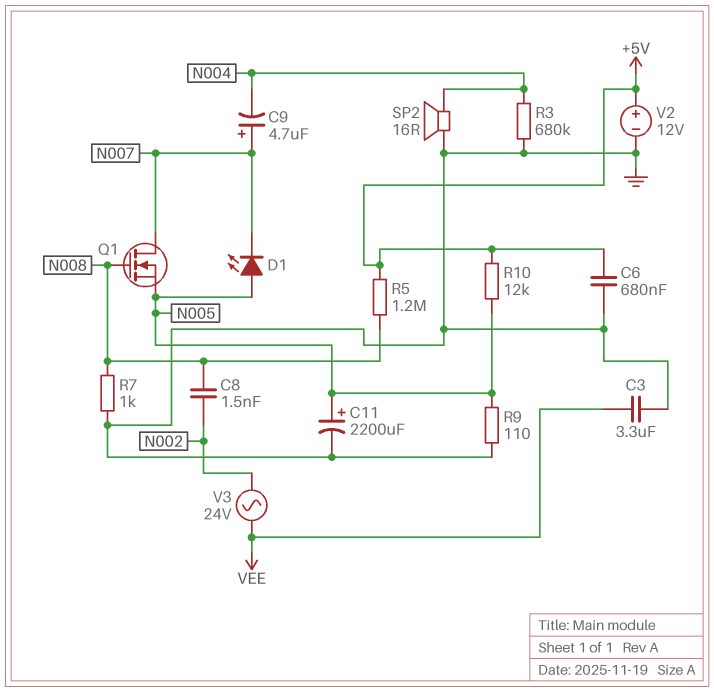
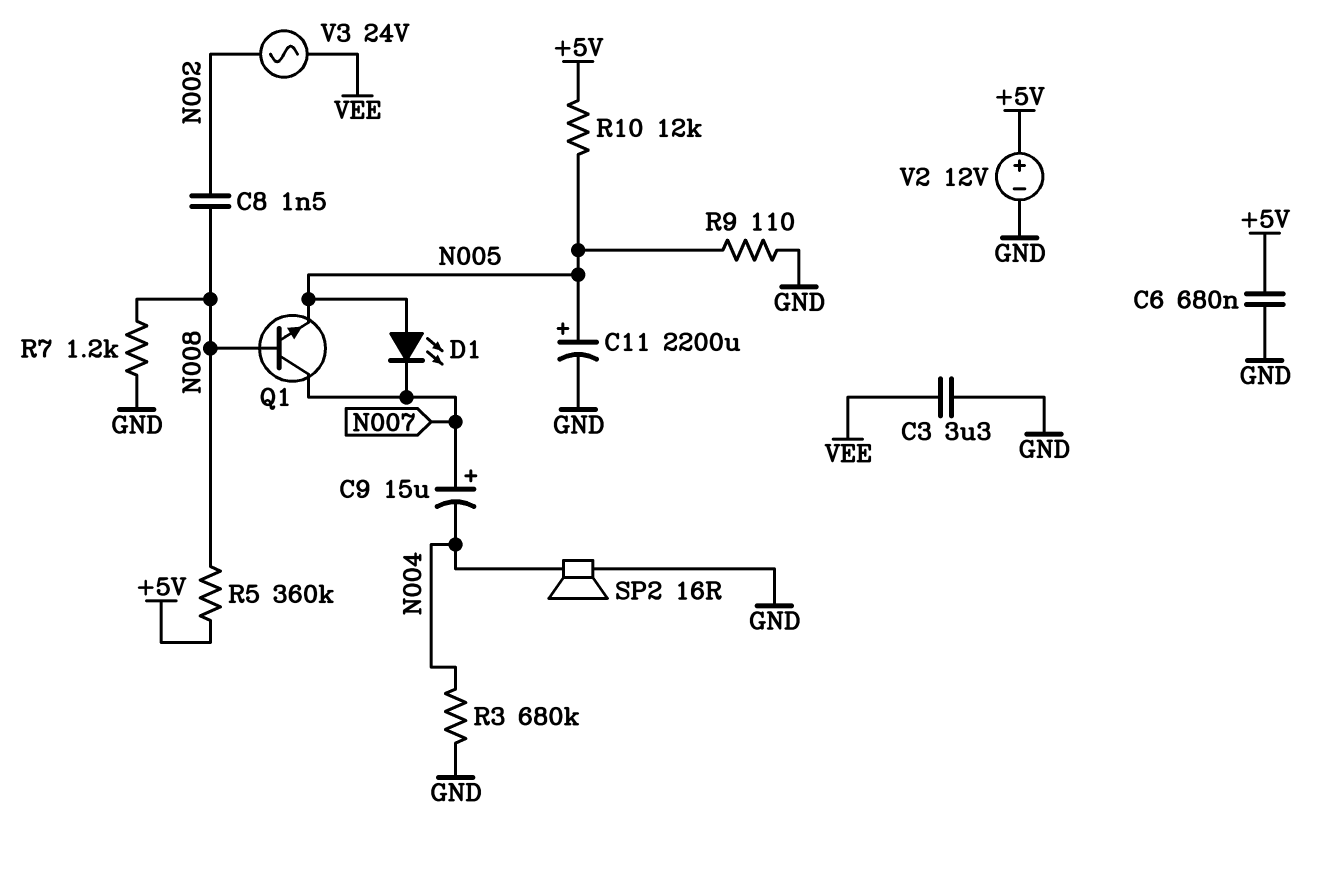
C9: 4.7uF (plus N007, minus N004) -> 15uF (plus N007, minus N004)
Q1: NMOS (G N008, D N007, S N005) -> NPN (B N008, C N007, E N005)
R5: 1.2M (+5V, N008) -> 360k (+5V, N008)
R7: 1k (GND, N008) -> 1.2k (GND, N008)

